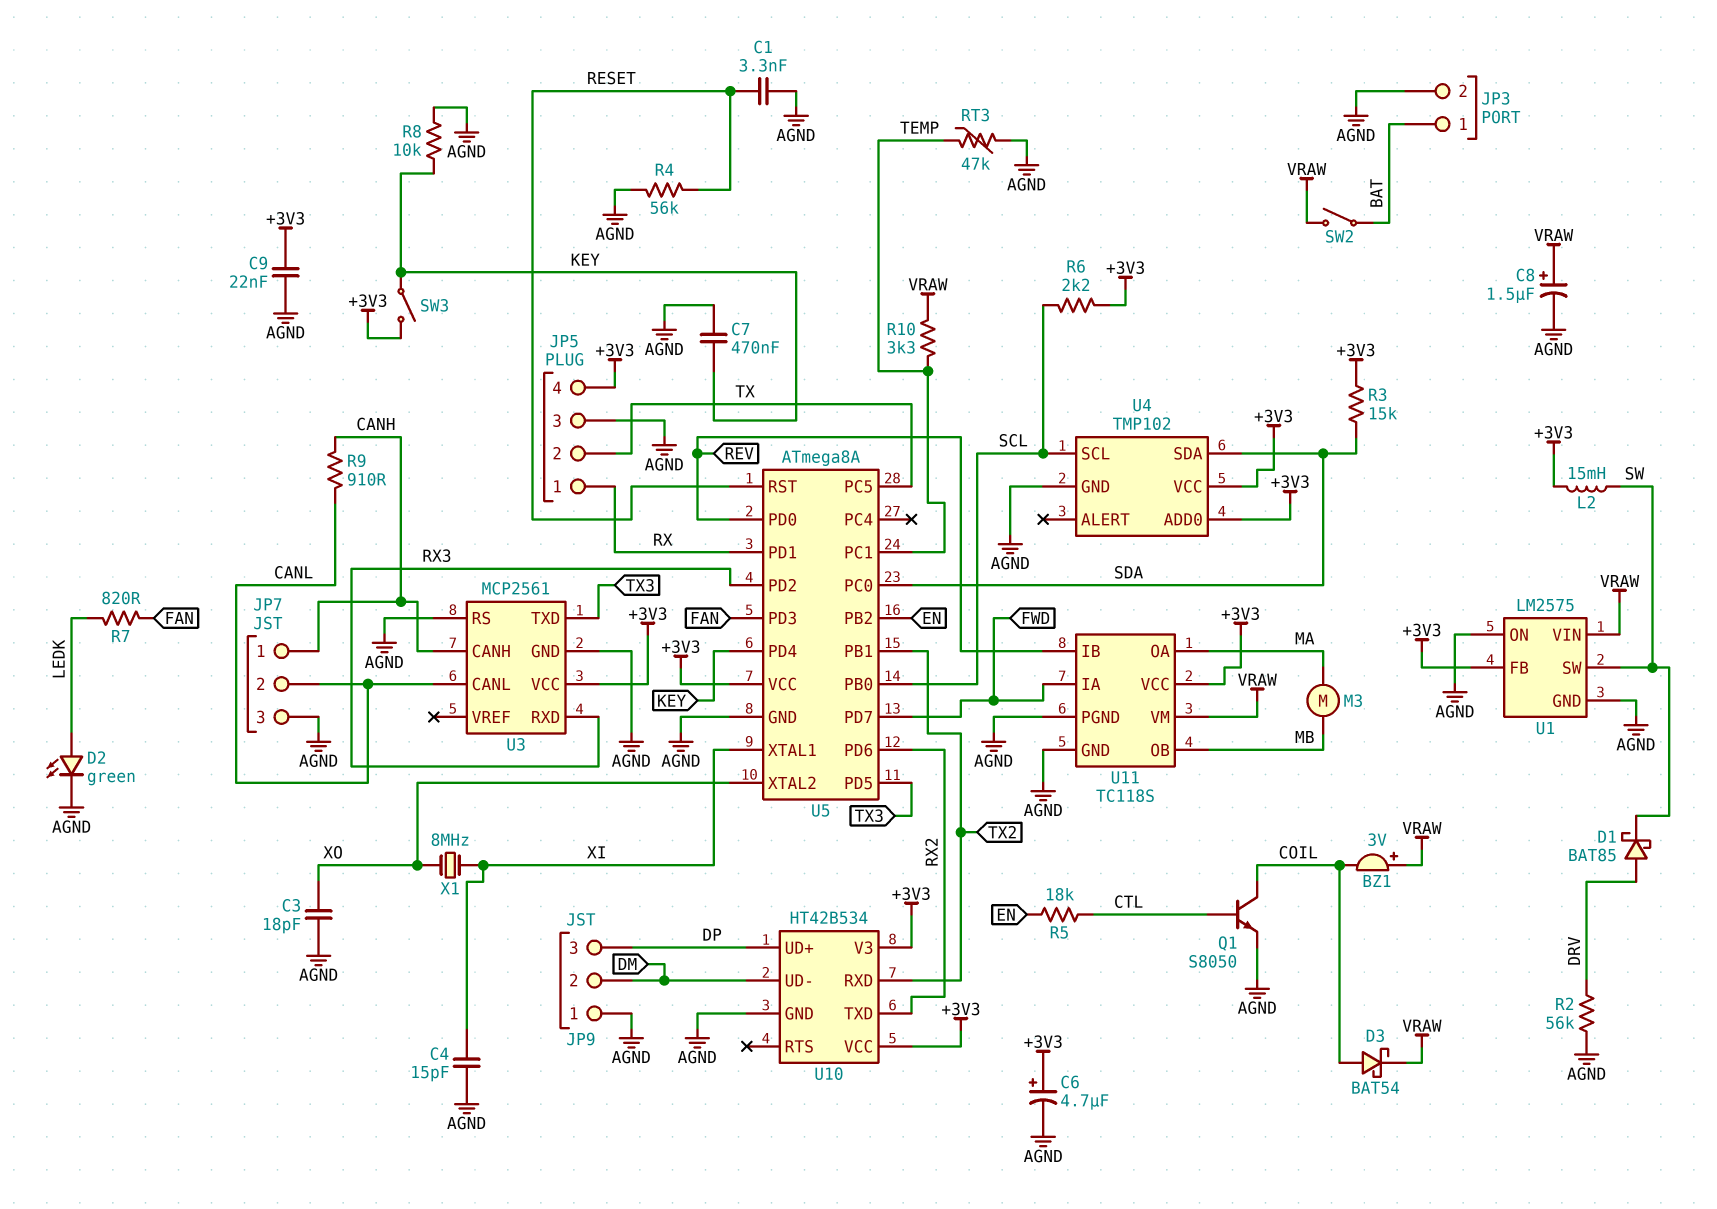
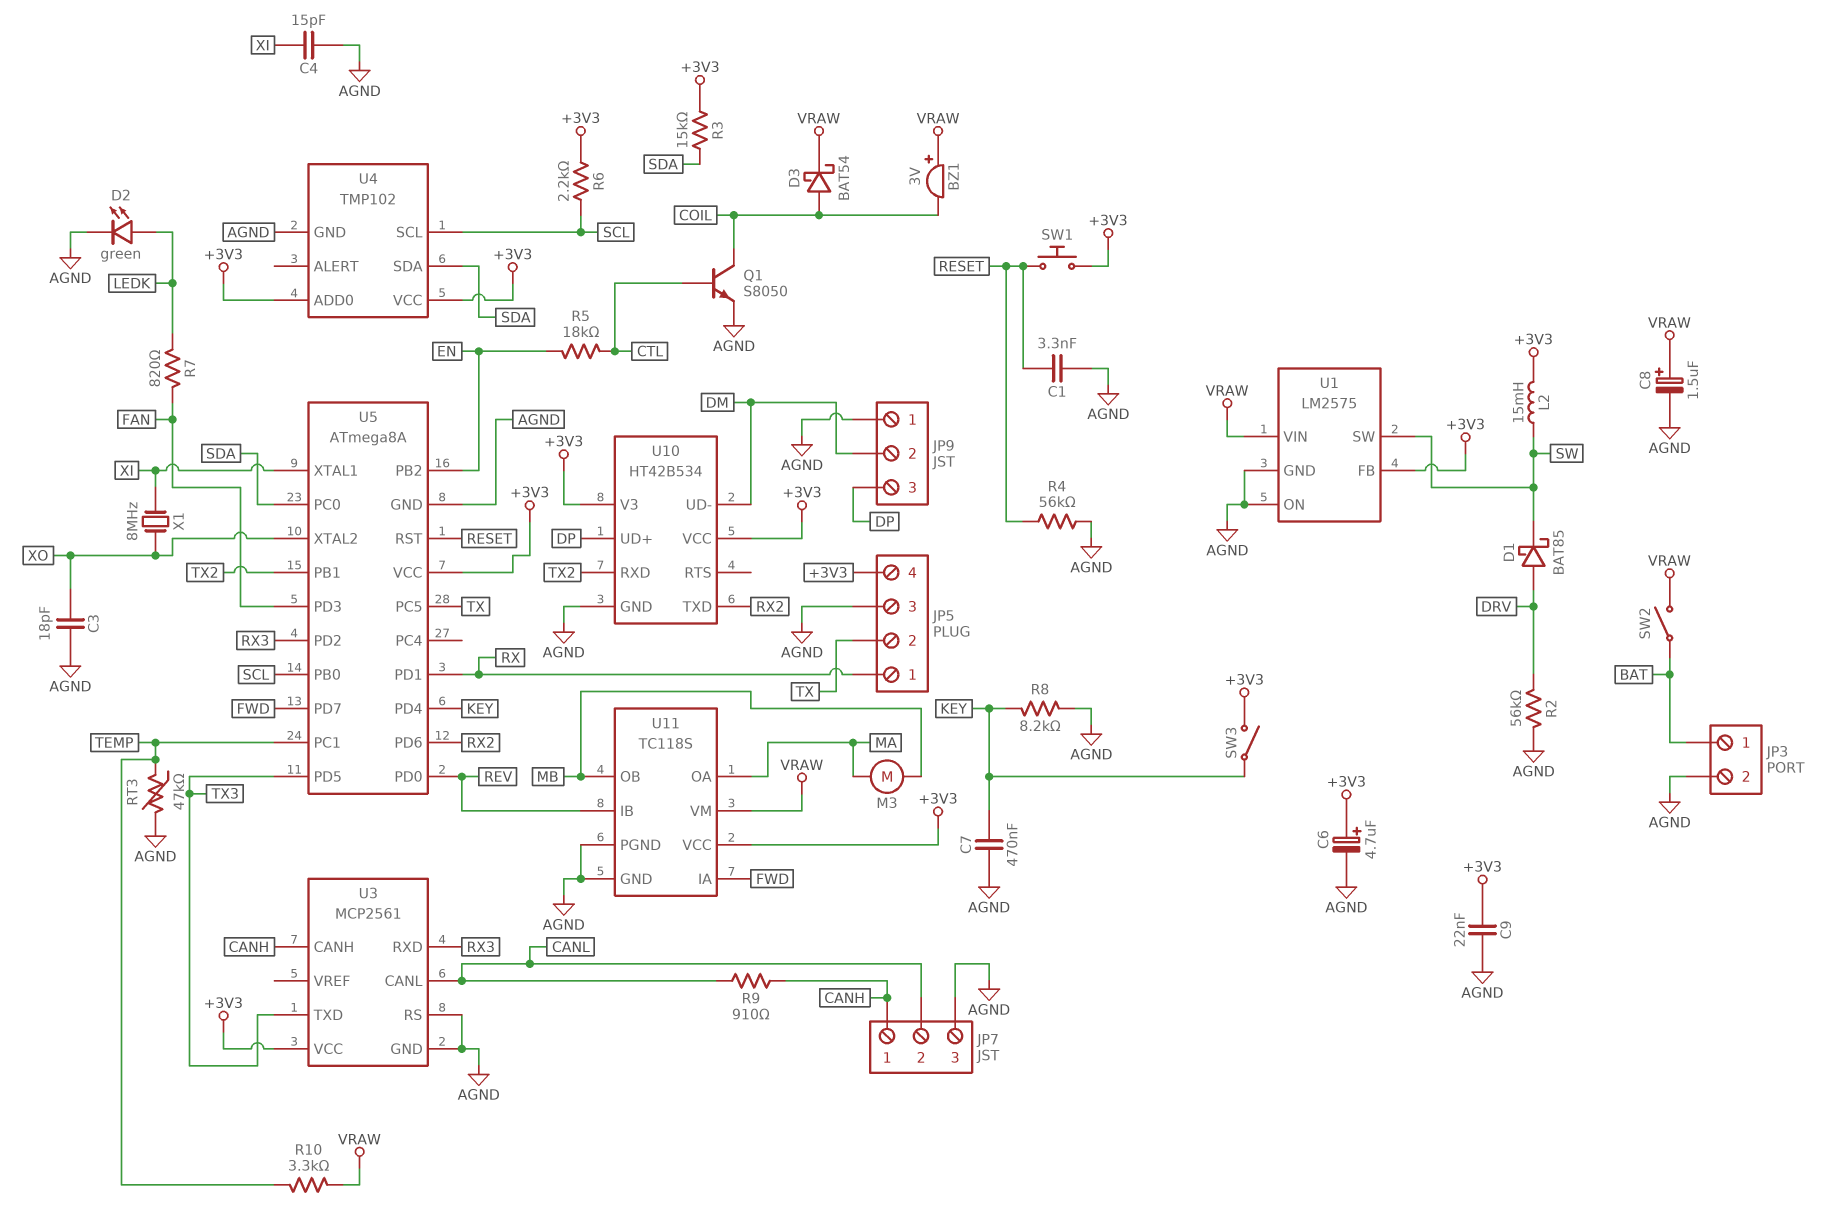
R8: 10k (AGND, KEY) -> 8.2k (AGND, KEY)
SW1: none -> button (+3V3, RESET)

